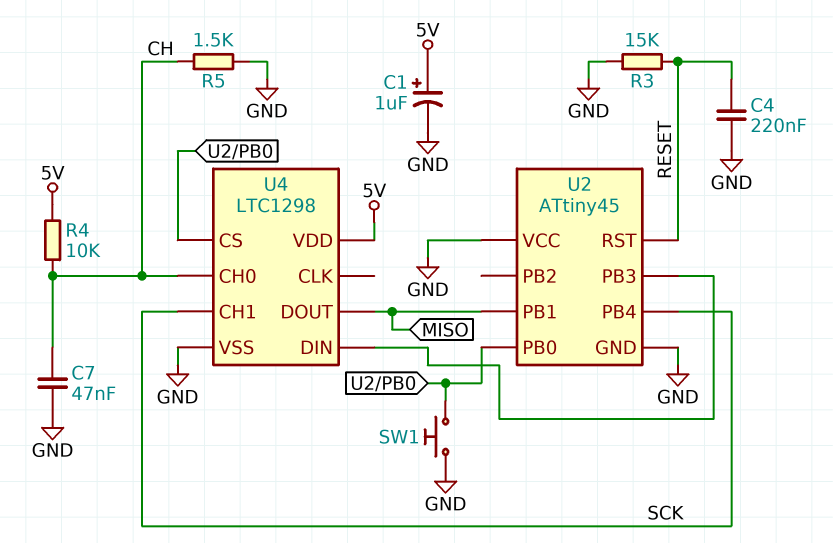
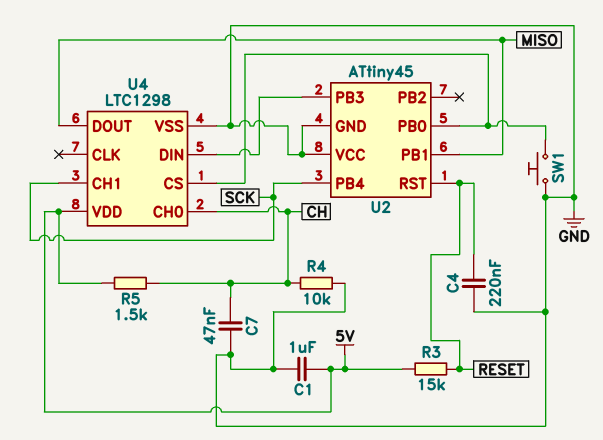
C1: 1uF (plus 5V, minus GND) -> 1uF (5V, GND)
R3: 15k (GND, RESET) -> 15k (5V, RESET)
R4: 10k (5V, CH) -> 10k (CH, GND)
R5: 1.5k (CH, GND) -> 1.5k (5V, CH)

